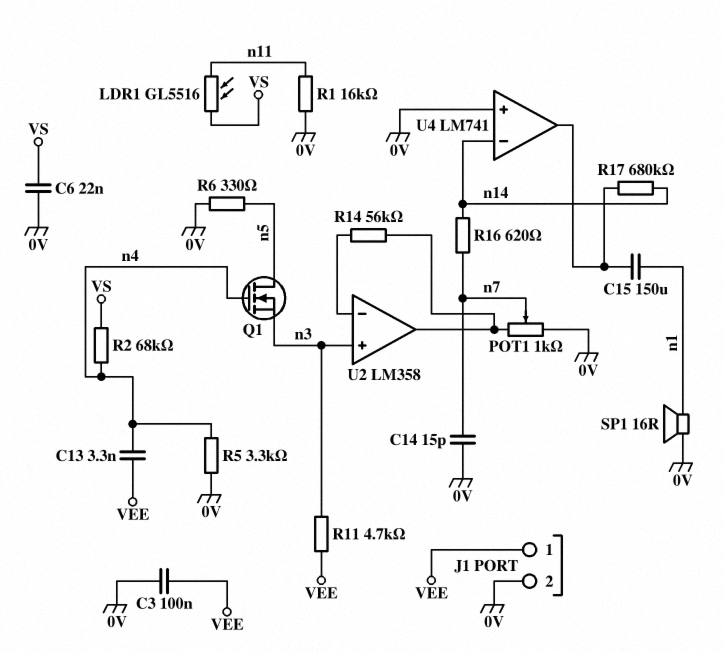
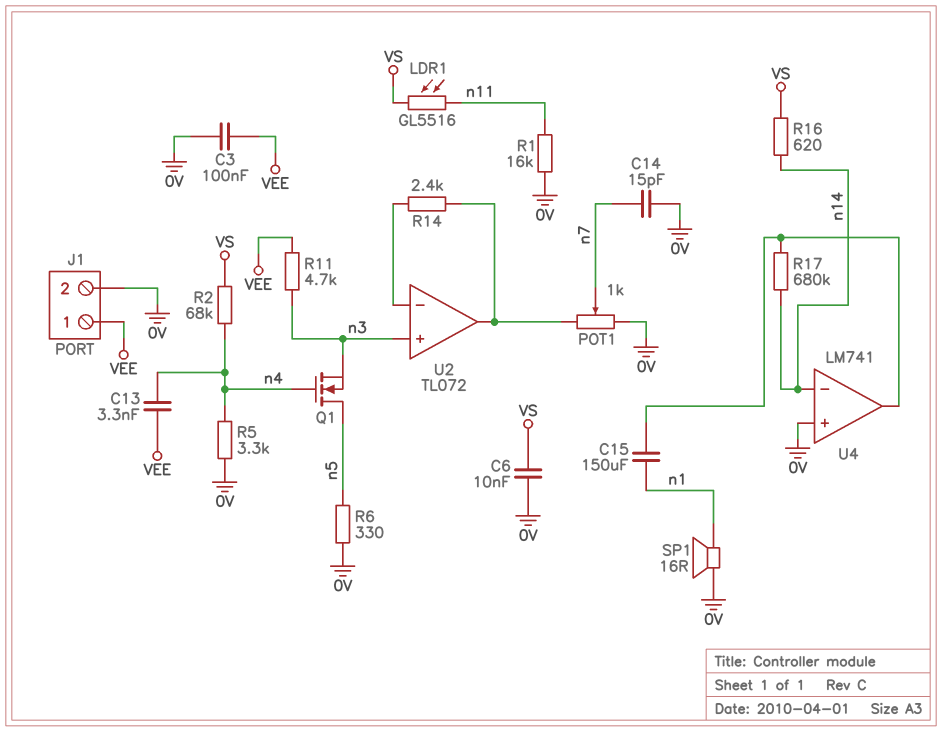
C6: 22nF (0V, VS) -> 10nF (0V, VS)
R14: 56k (U2/in-, U2/out) -> 2.4k (U2/in-, U2/out)
R16: 620 (n7, n14) -> 620 (VS, n14)
U2: LM358 -> TL072

